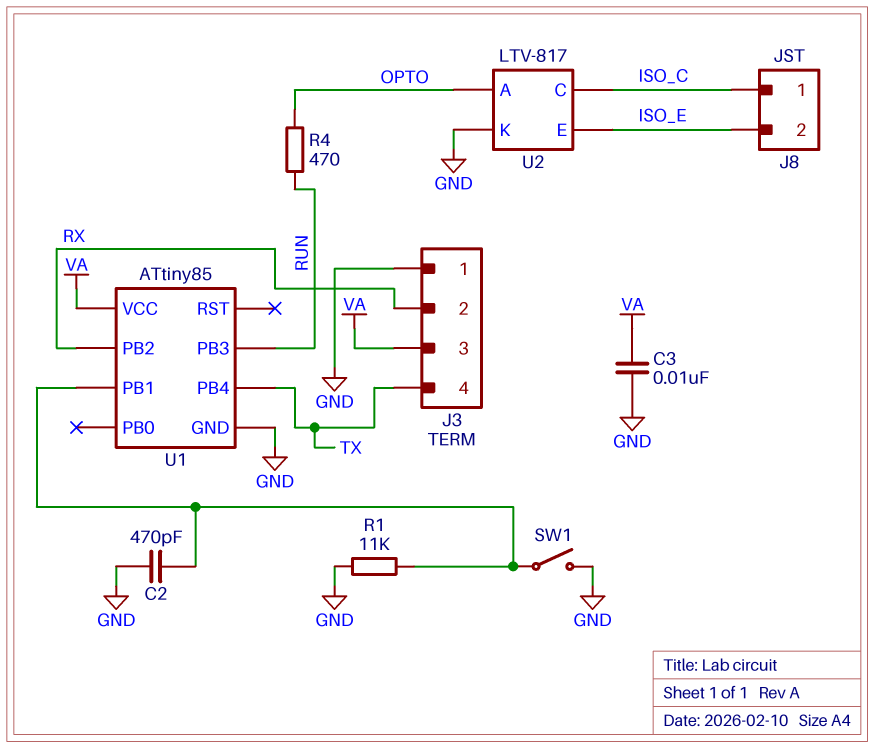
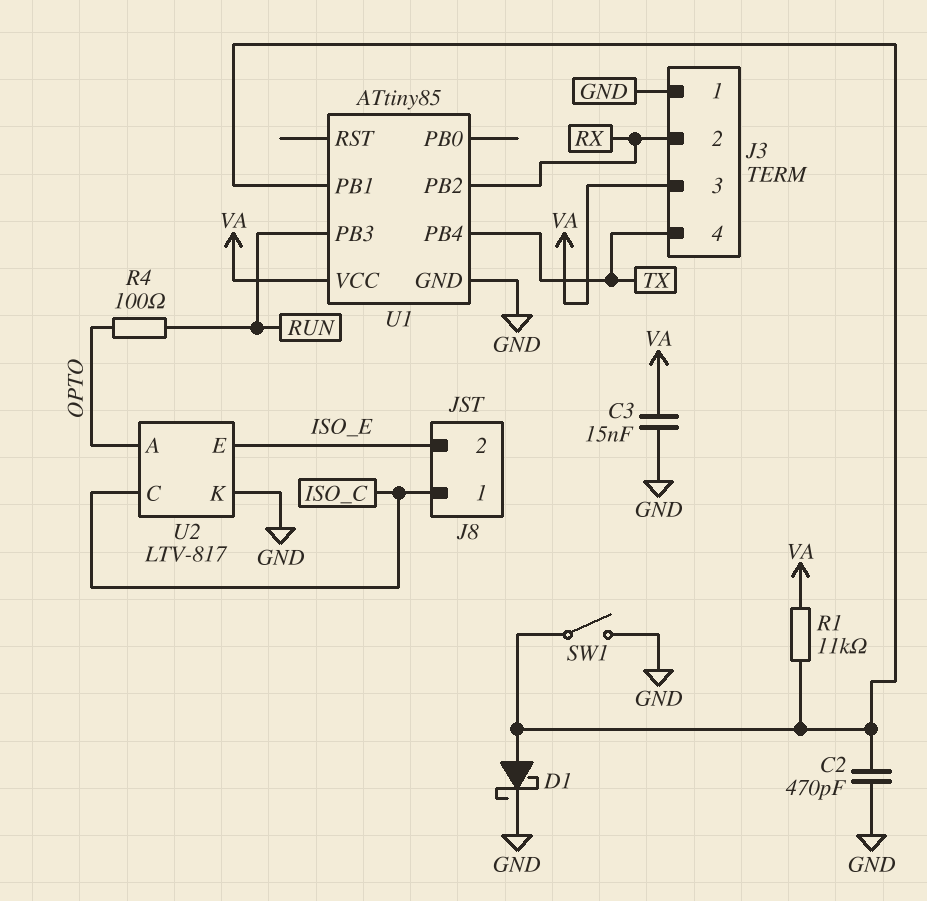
C3: 10nF (GND, VA) -> 15nF (GND, VA)
D1: none -> schottky (A U1/PB1, K GND)
R1: 11k (GND, U1/PB1) -> 11k (U1/PB1, VA)
R4: 470 (OPTO, RUN) -> 100 (OPTO, RUN)

